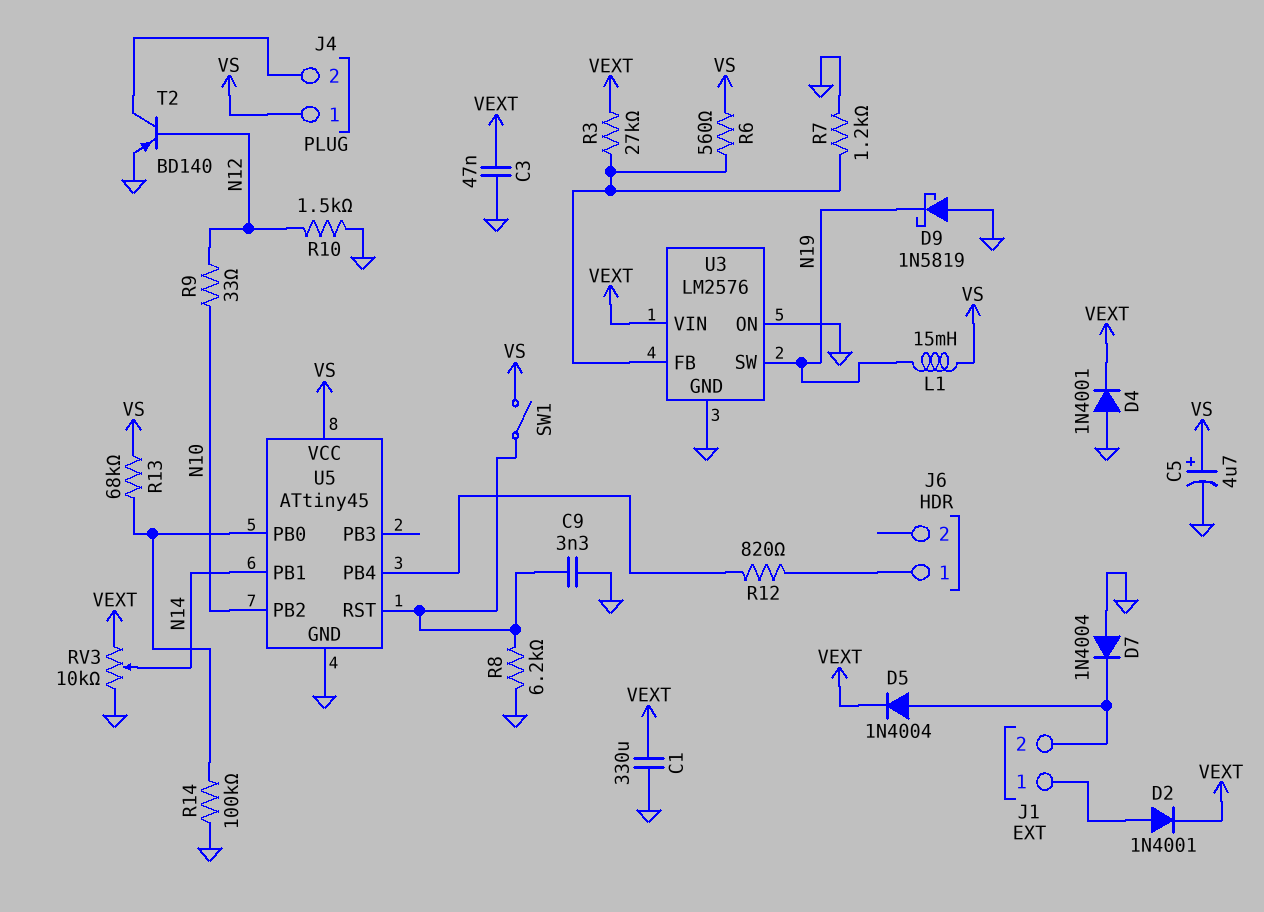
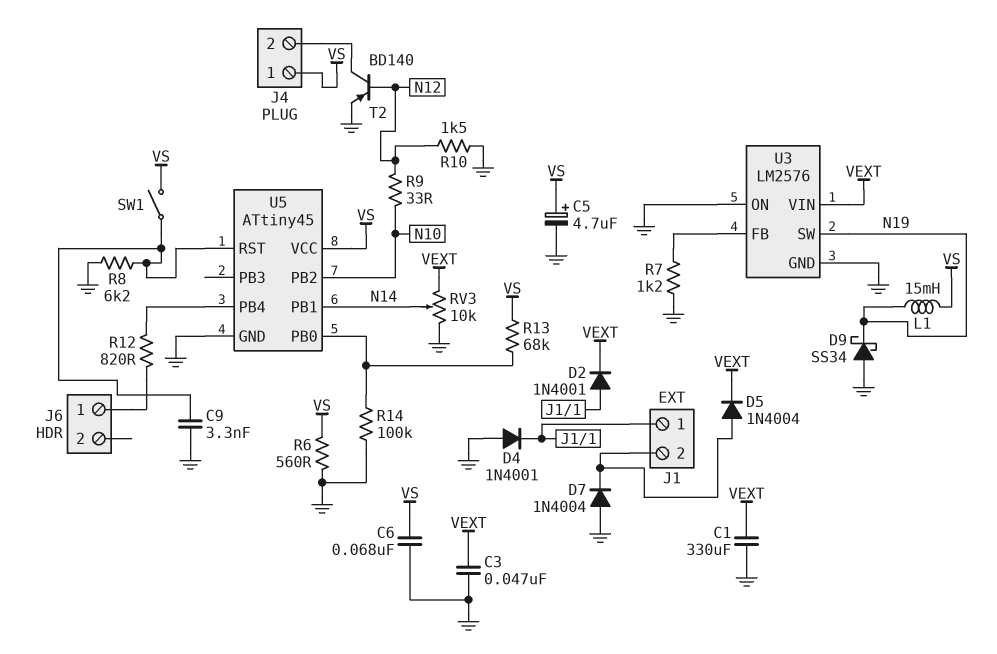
C6: none -> 68nF (GND, VS)
D4: diode 1N4001 (A GND, K VEXT) -> diode 1N4001 (A GND, K J1/1)
D9: schottky 1N5819 (A GND, K N19) -> schottky SS34 (A GND, K N19)
R3: 27k (U3/FB, VEXT) -> none
R6: 560 (U3/FB, VS) -> 560 (GND, VS)

